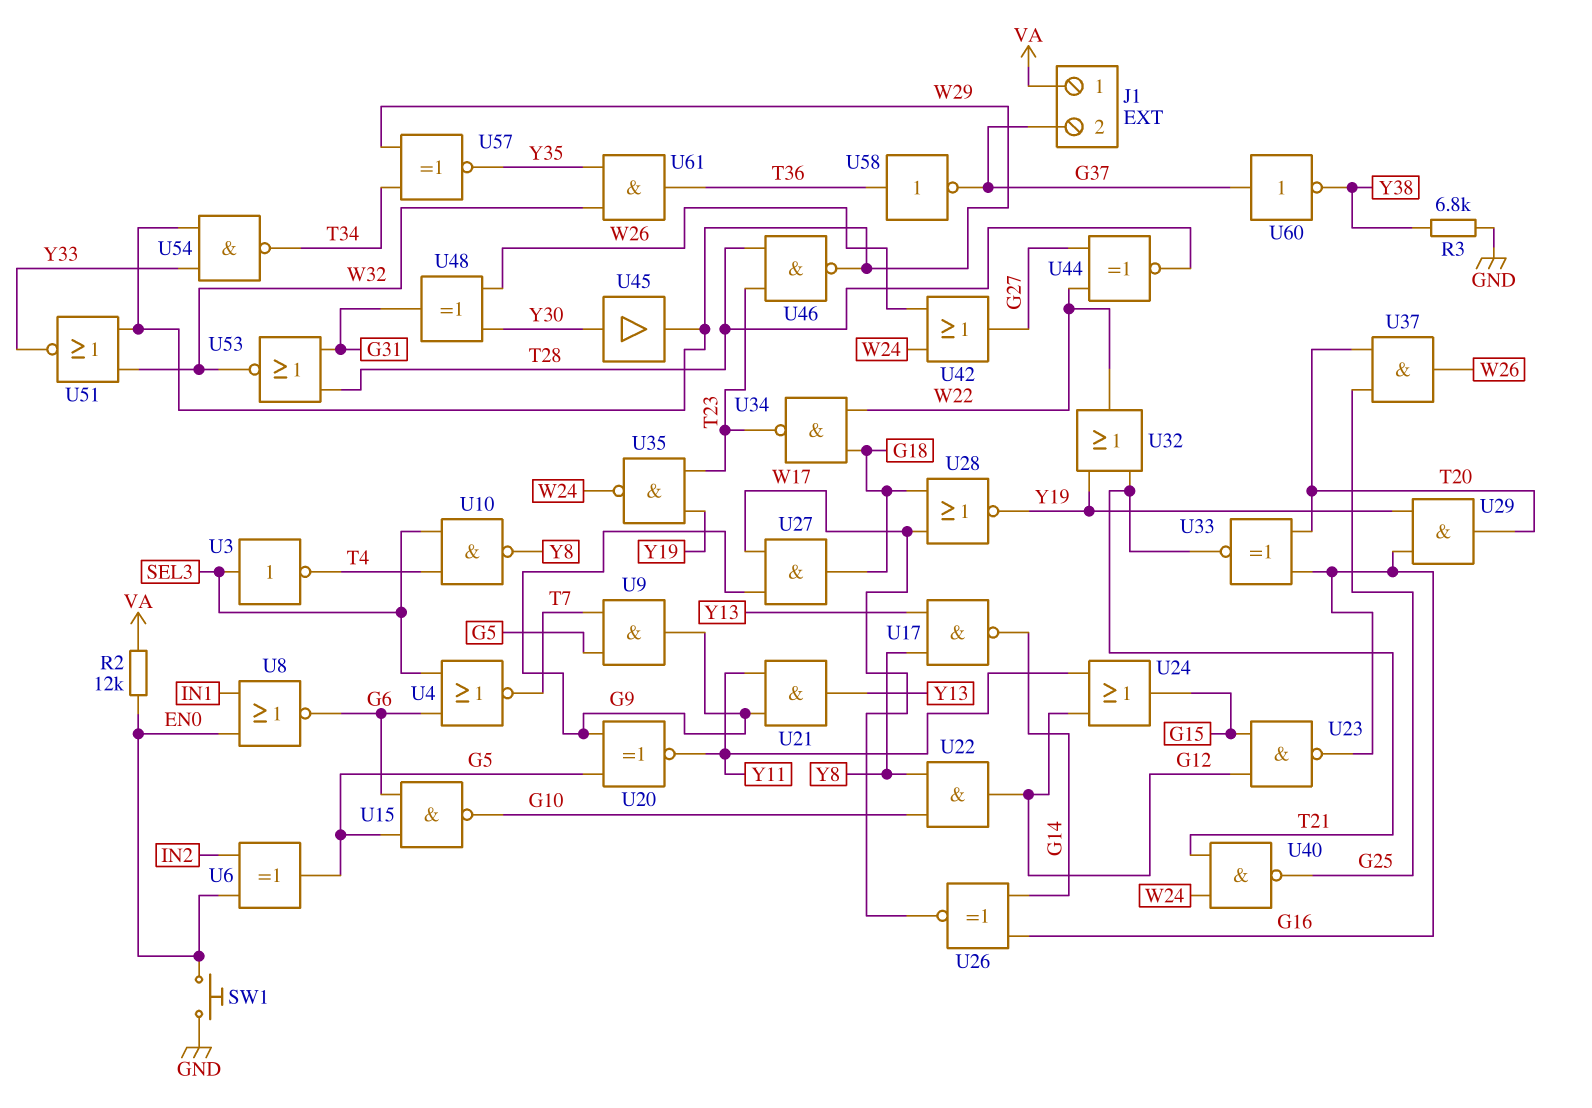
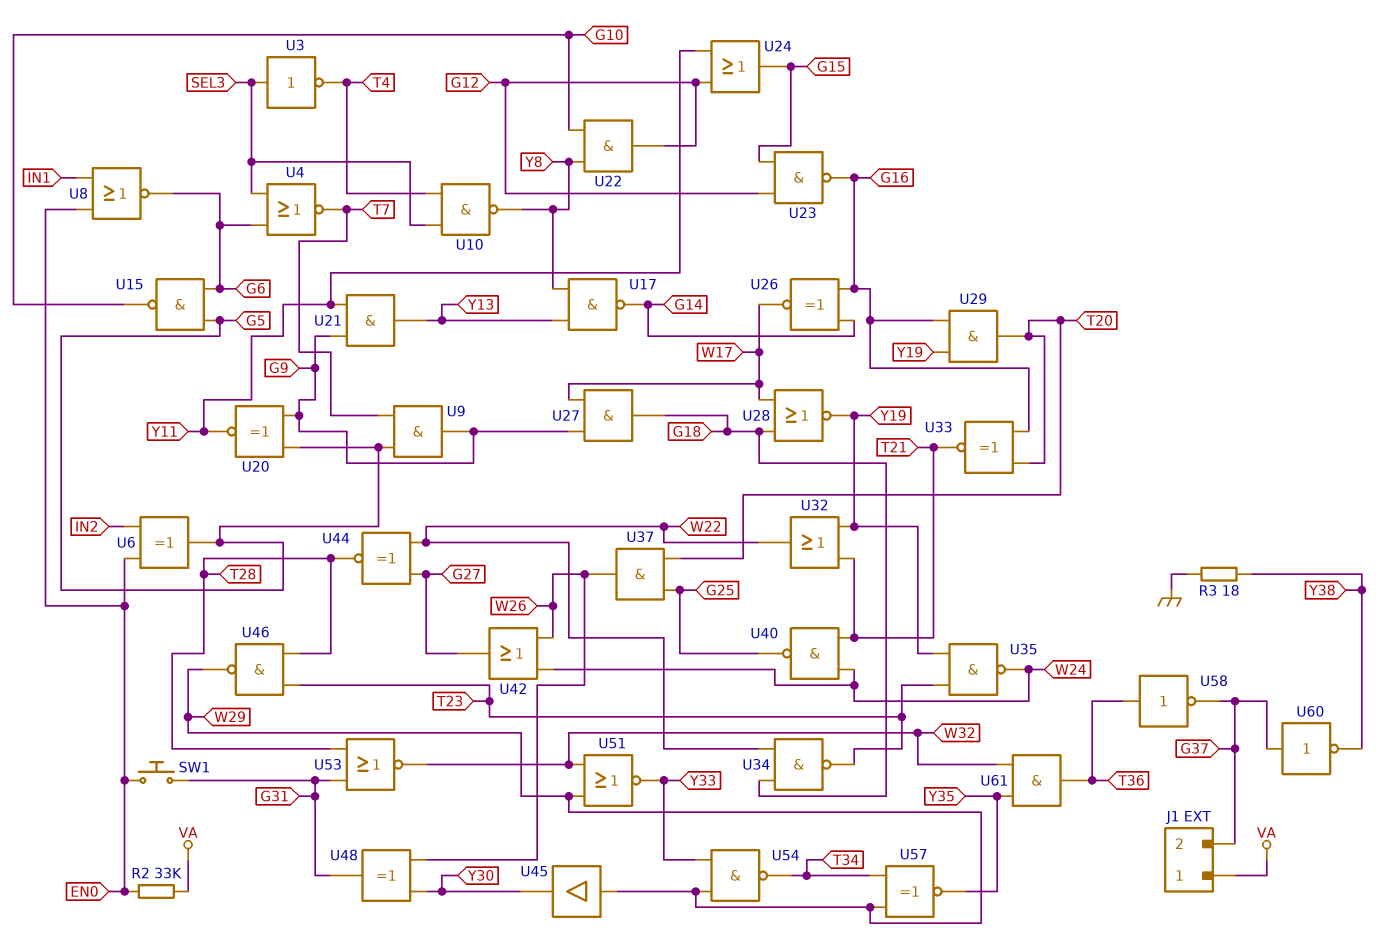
R2: 12k (EN0, VA) -> 33k (EN0, VA)
R3: 6.8k (GND, Y38) -> 18 (GND, Y38)
SW1: button (EN0, GND) -> button (EN0, G31)
U45: buffer (in Y30, out W29) -> buffer (in W29, out Y30)

